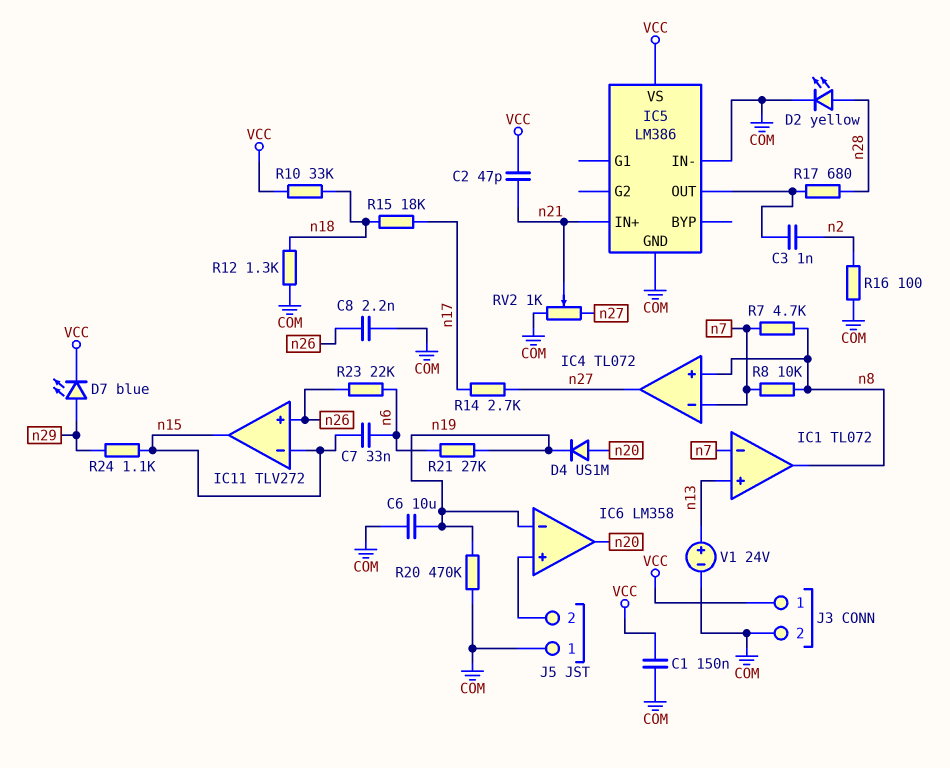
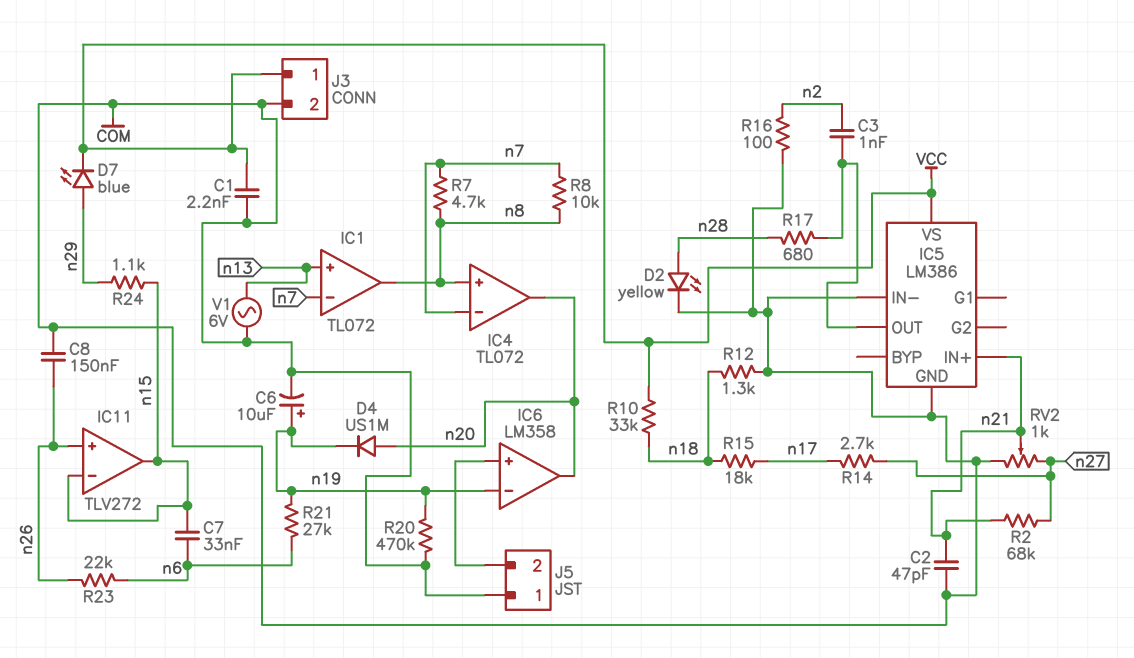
C1: 150nF (COM, VCC) -> 2.2nF (COM, VCC)
C2: 47pF (VCC, n21) -> 47pF (COM, n21)
C6: 10uF (COM, n19) -> 10uF (plus n19, minus COM)
C8: 2.2nF (COM, n26) -> 150nF (COM, n26)
IC4 pin out: n27 -> n20
R2: none -> 68k (n21, n27)
V1: 24V (plus n13, minus COM) -> AC 6V (COM, n13)

